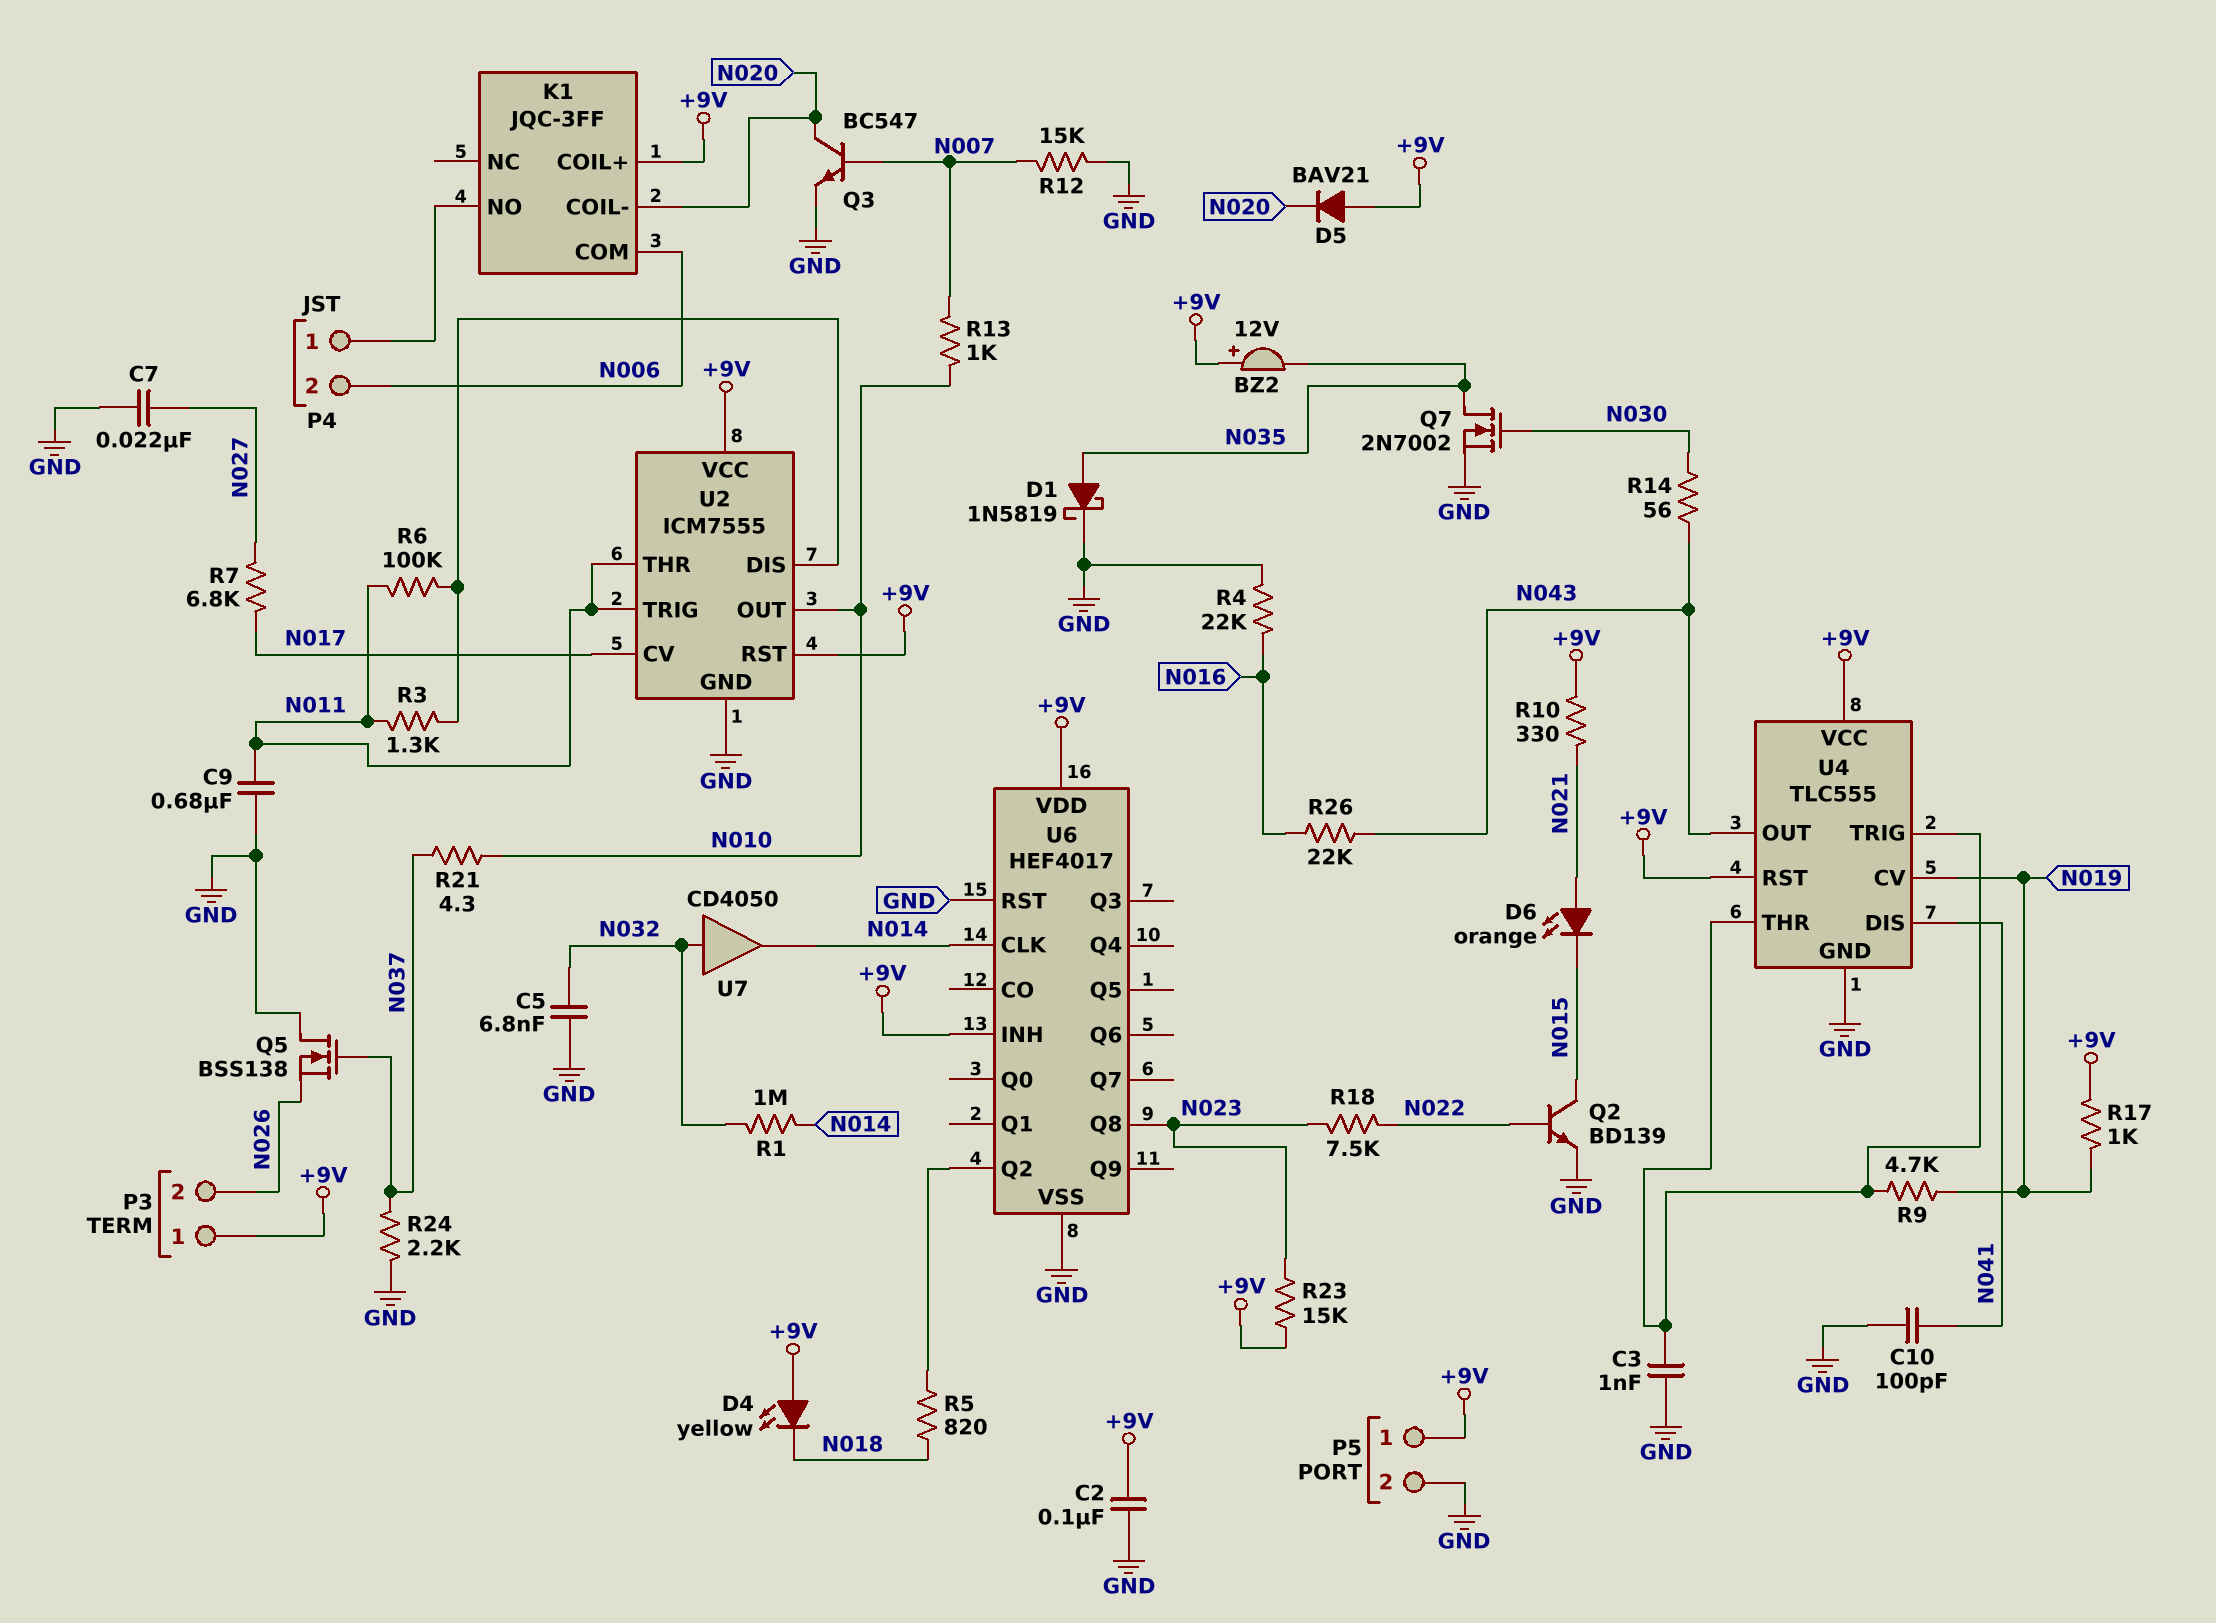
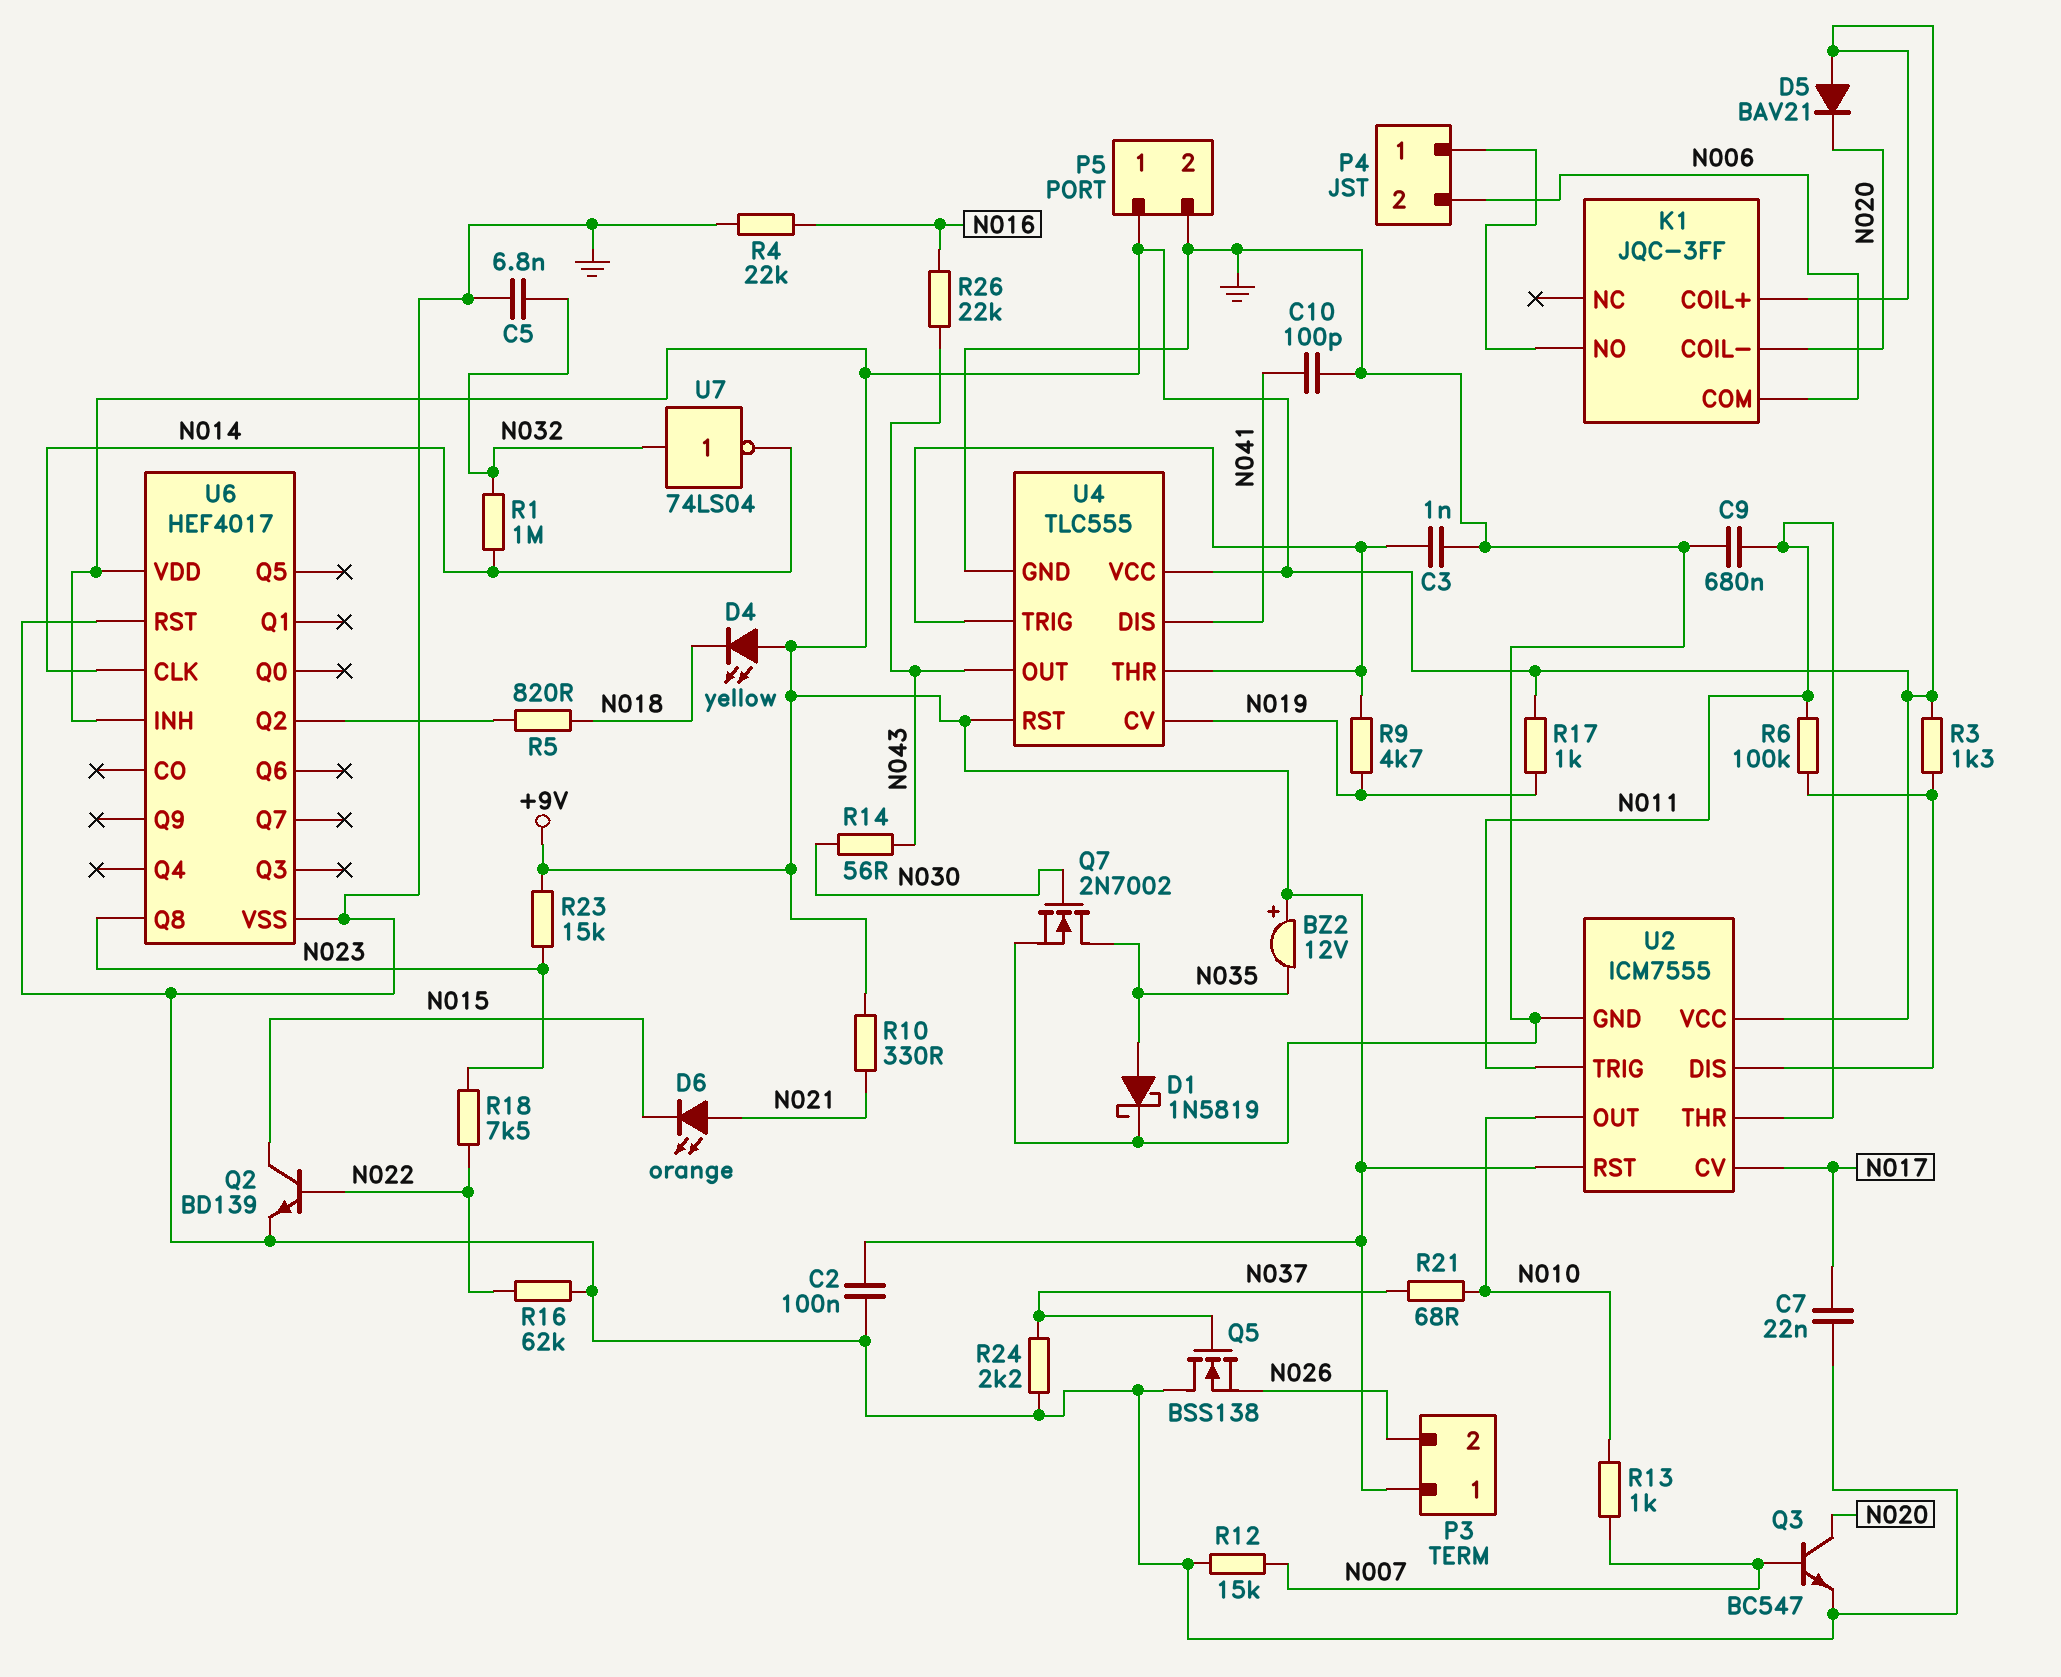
C7: 22nF (GND, N027) -> 22nF (GND, N017)
R3: 1.3k (N011, U2/DIS) -> 1.3k (+9V, U2/DIS)
R7: 6.8k (N017, N027) -> none
R16: none -> 62k (GND, N022)
R21: 4.3 (N010, N037) -> 68 (N010, N037)
U7: buffer CD4050 (in N032, out N014) -> NOT 74LS04 (in N032, out N014)

